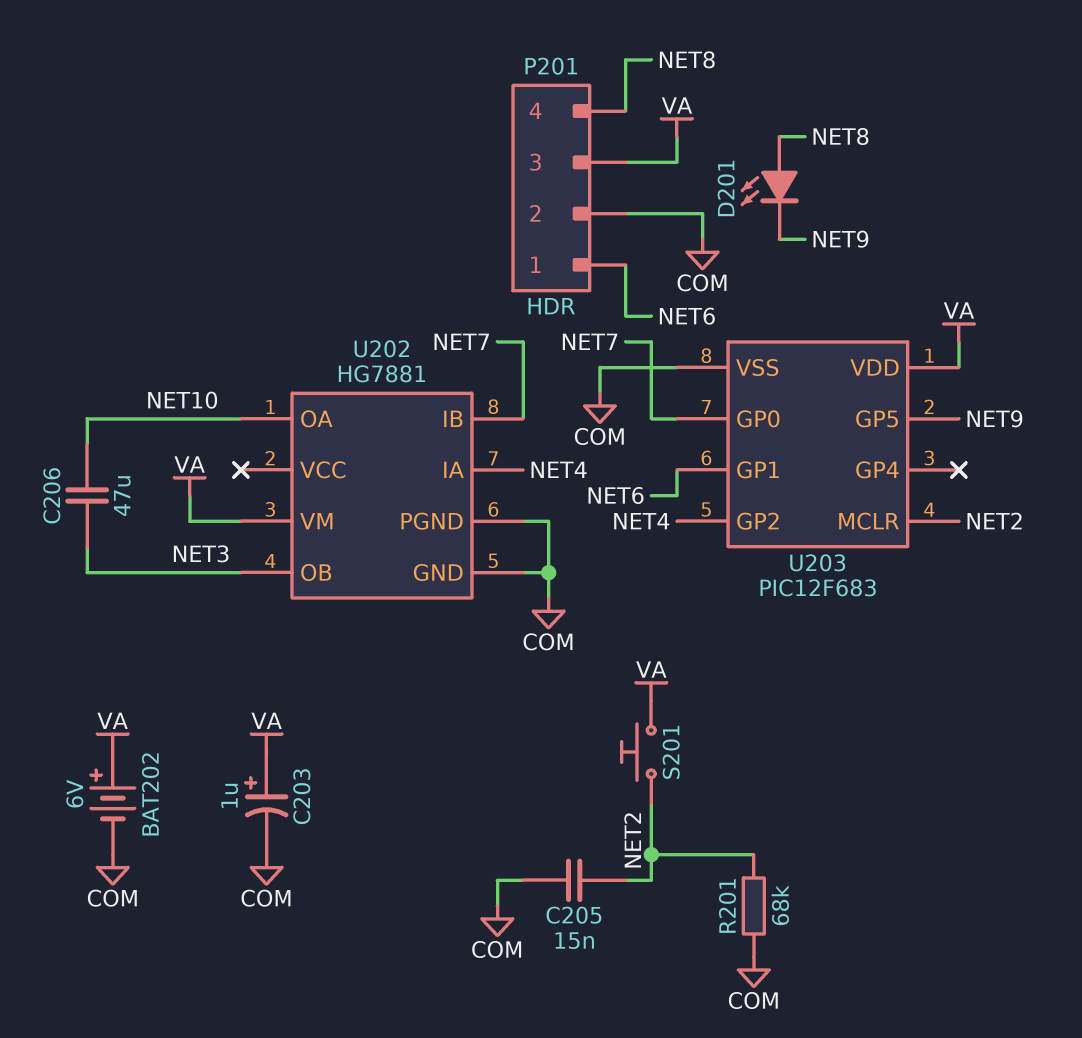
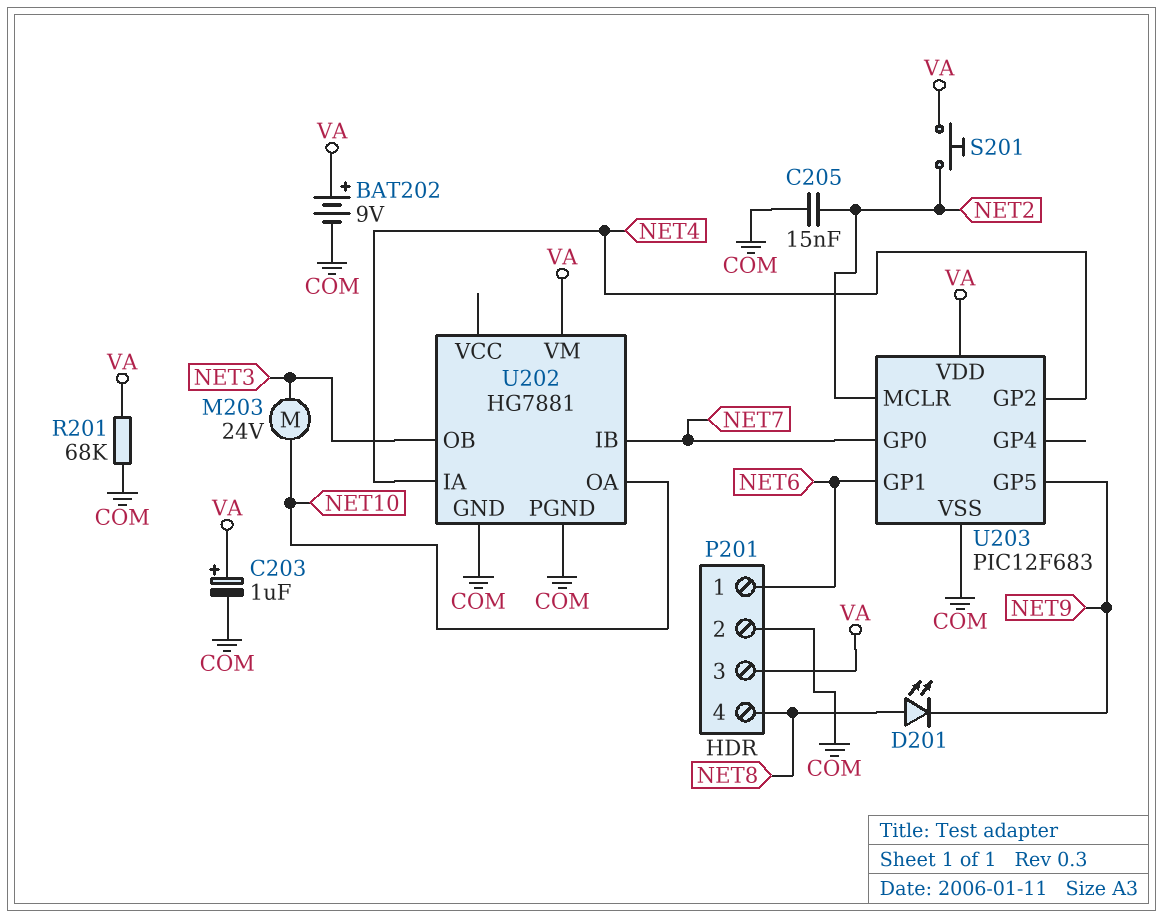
BAT202: 6V (plus VA, minus COM) -> 9V (plus VA, minus COM)
C206: 47uF (NET3, NET10) -> none
M203: none -> motor 24V (NET3, NET10)
R201: 68k (COM, NET2) -> 68k (COM, VA)

